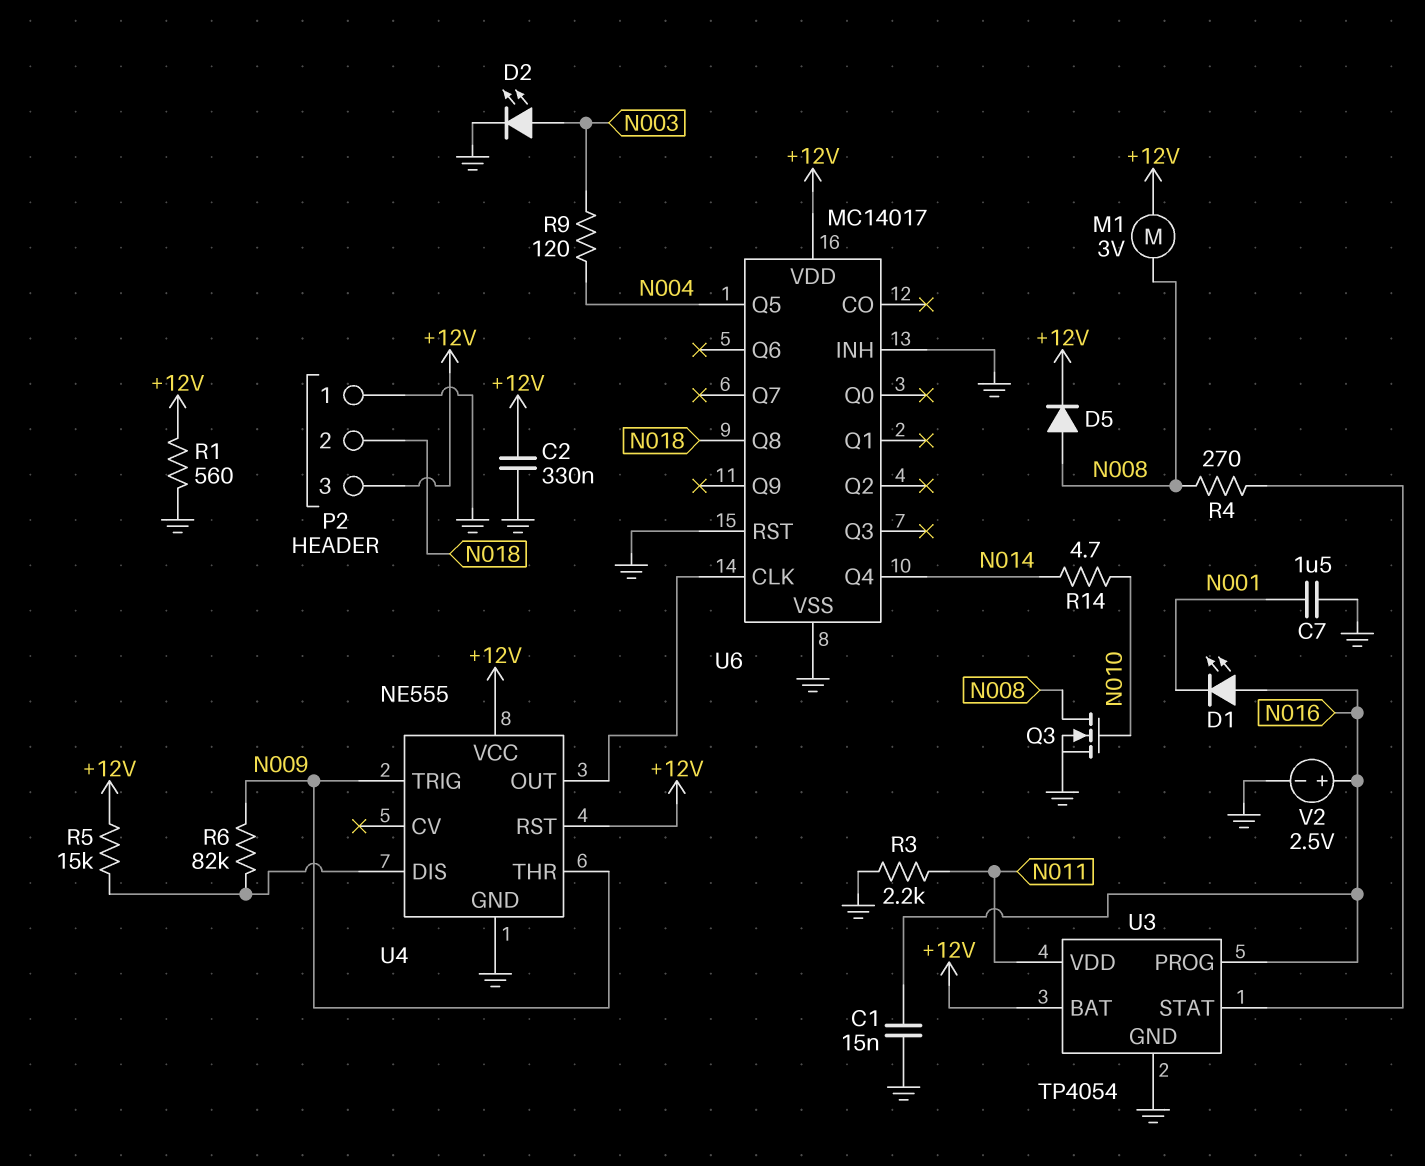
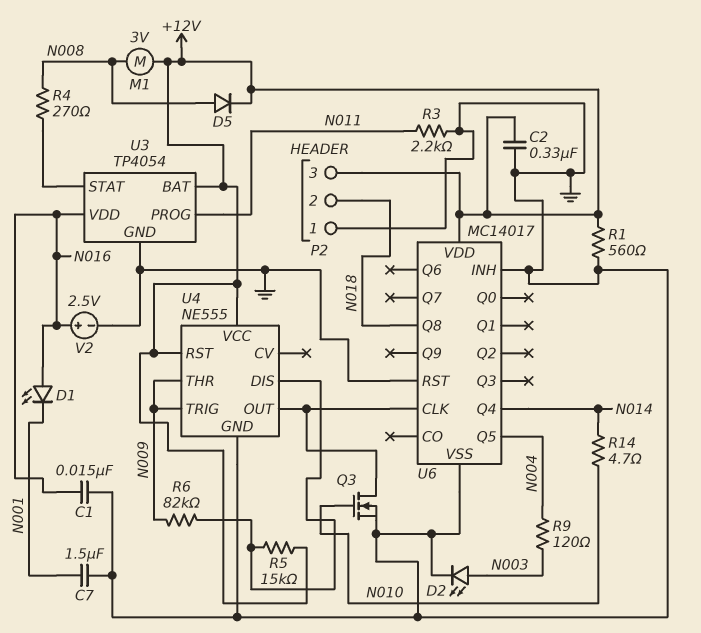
Q3: NMOS (G N010, D N008, S GND) -> NMOS (G N010, D U4/OUT, S GND)
U3 pin PROG: N016 -> N011
U3 pin VDD: N011 -> N016

